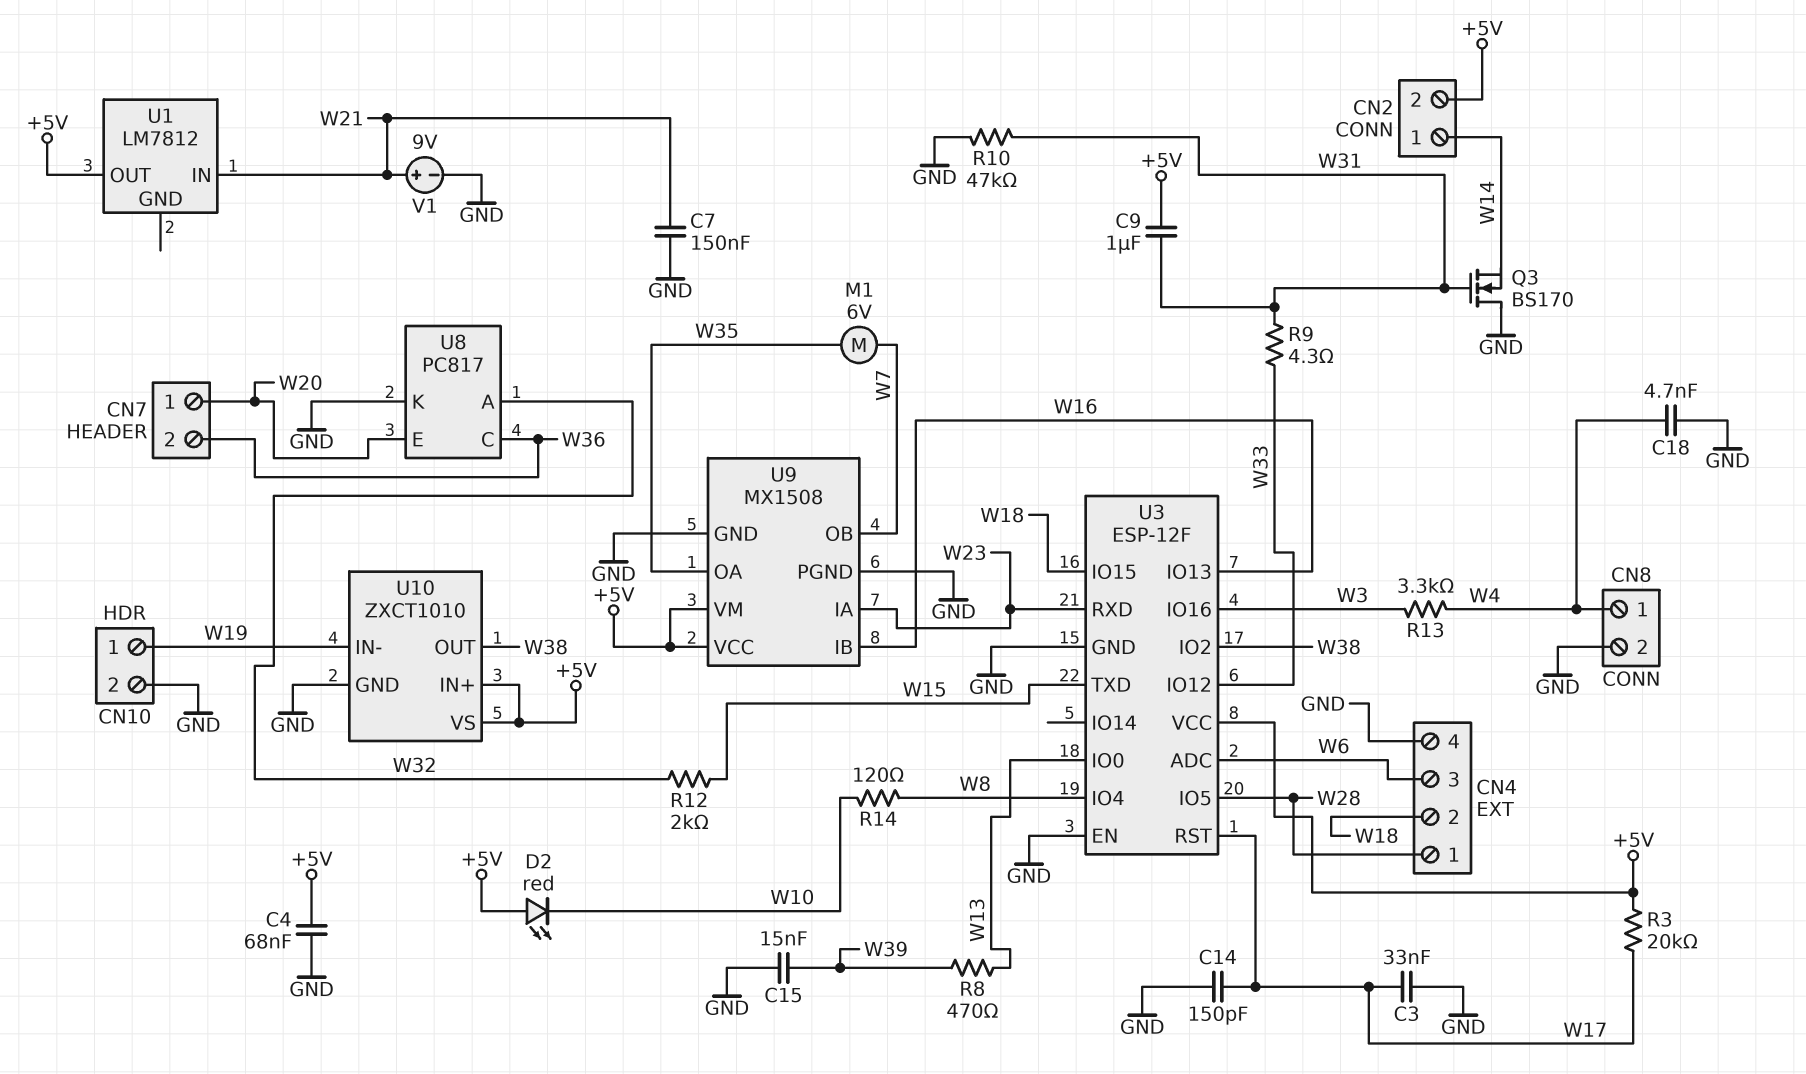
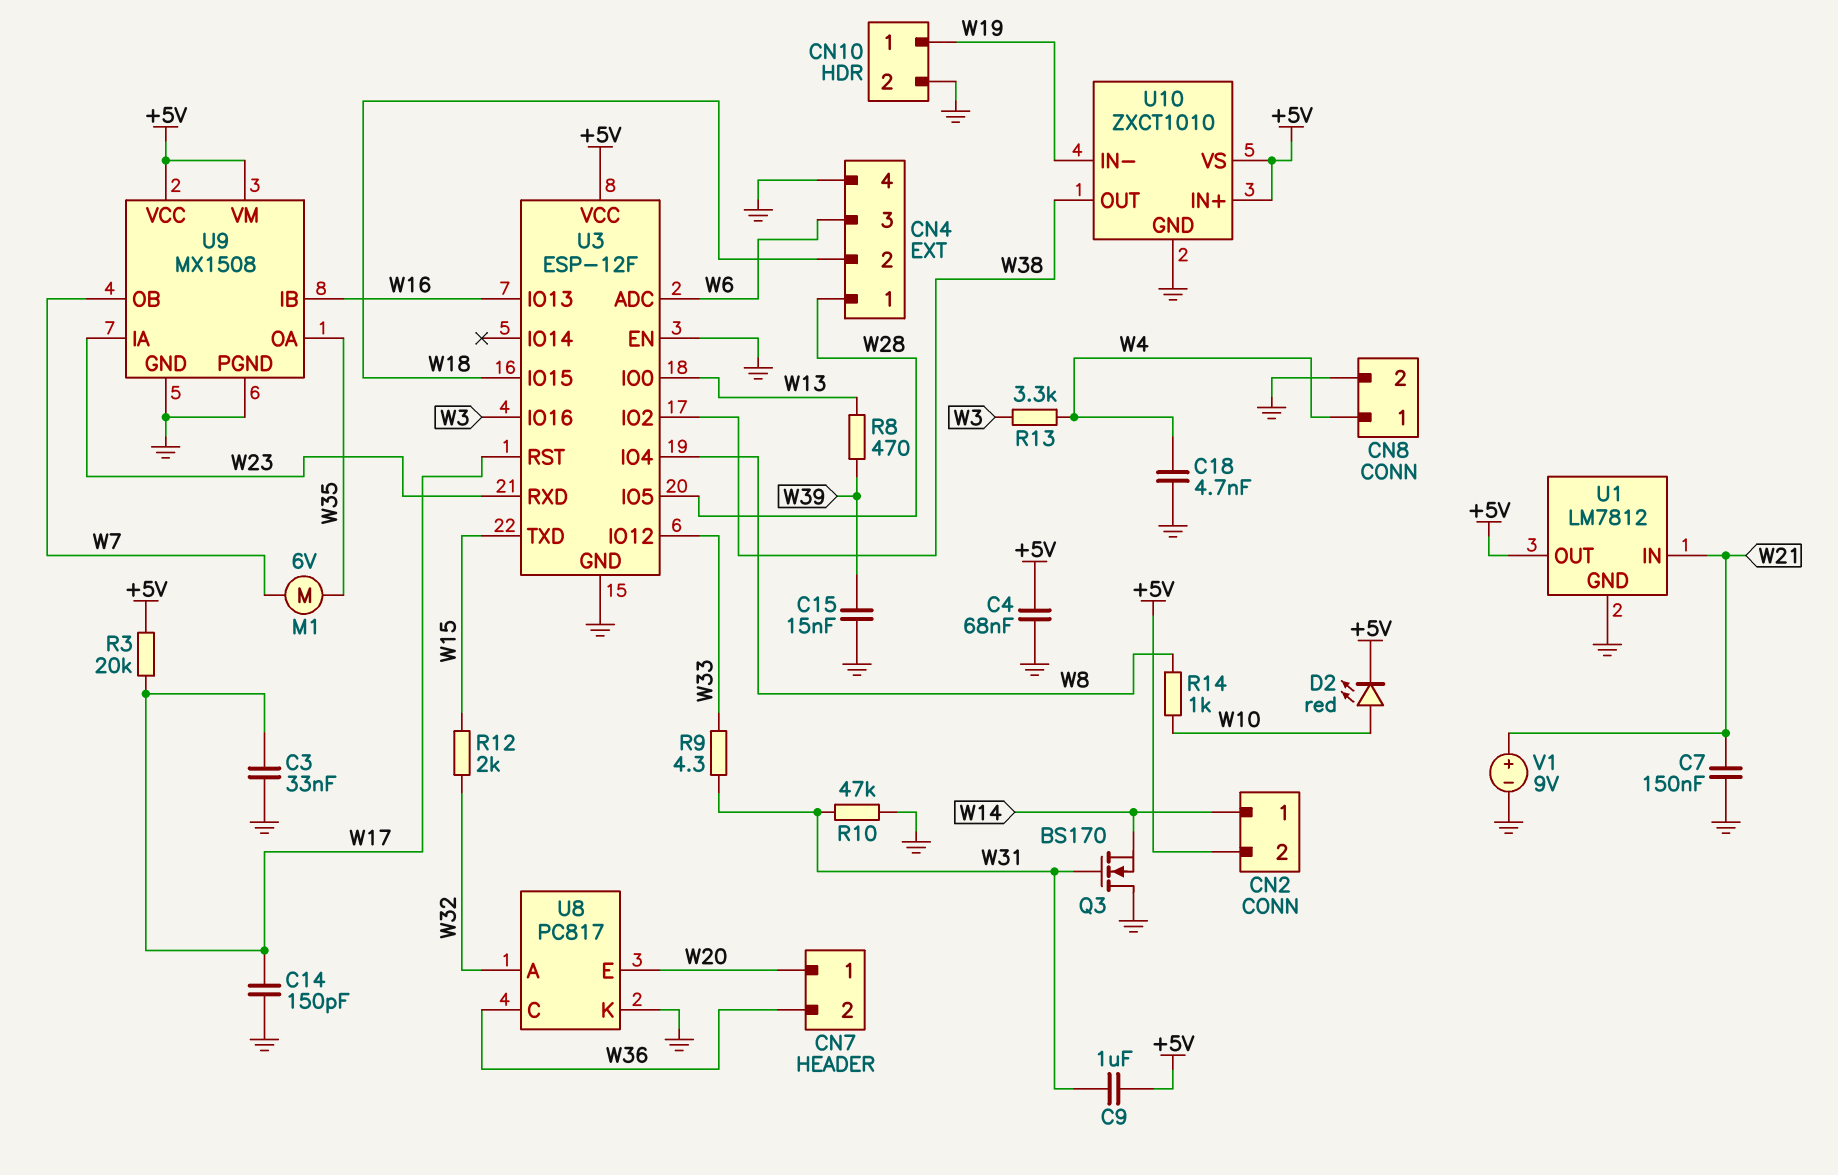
D2: LED red (A +5V, K W10) -> LED red (A W10, K +5V)
R14: 120 (W8, W10) -> 1k (W8, W10)
U1 pin GND: none -> GND

